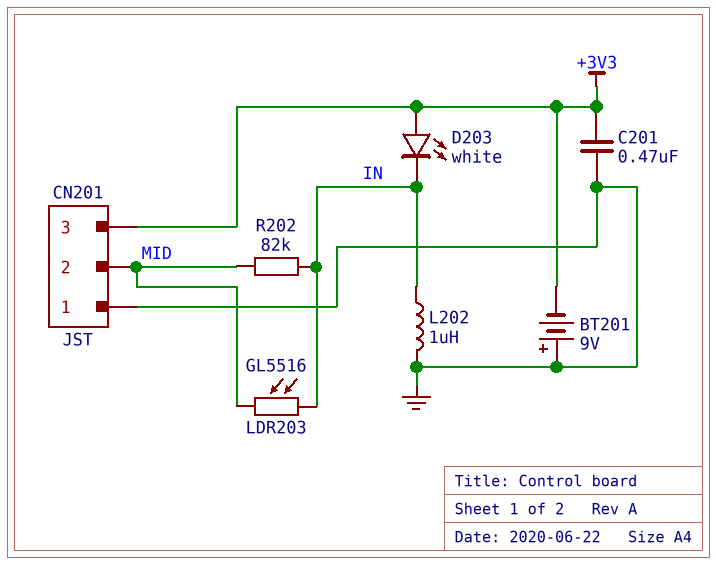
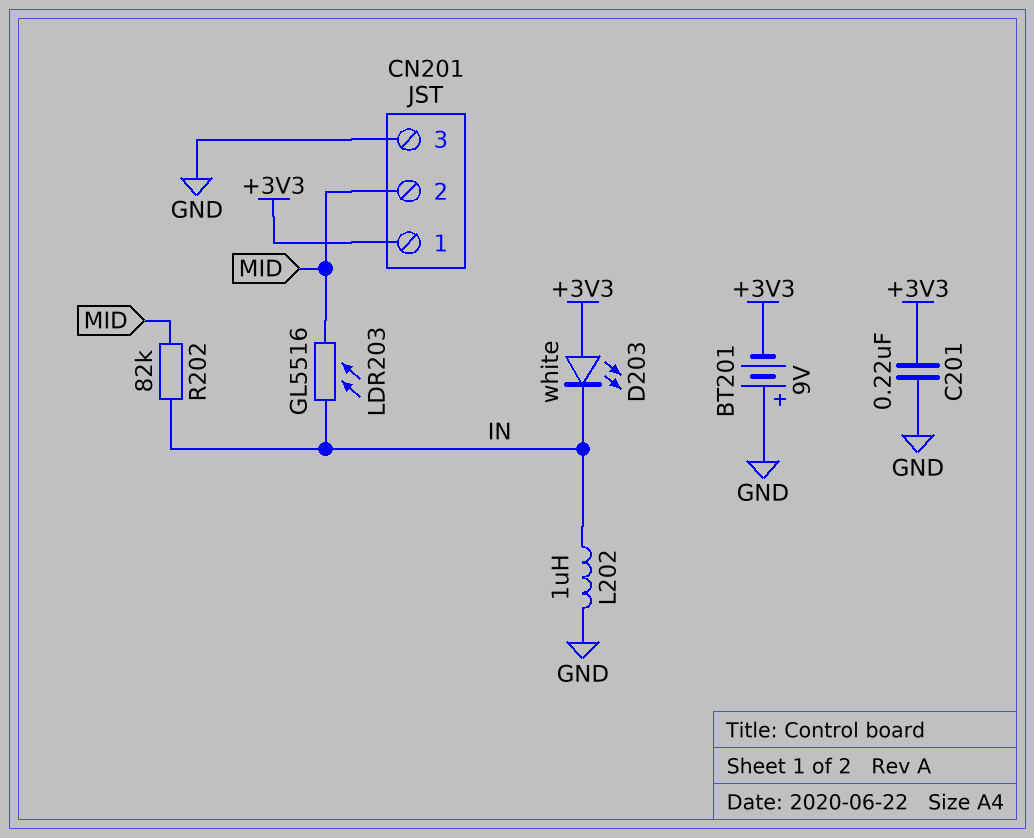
C201: 470nF (+3V3, GND) -> 220nF (+3V3, GND)
CN201 pin 1: GND -> +3V3
CN201 pin 3: +3V3 -> GND

